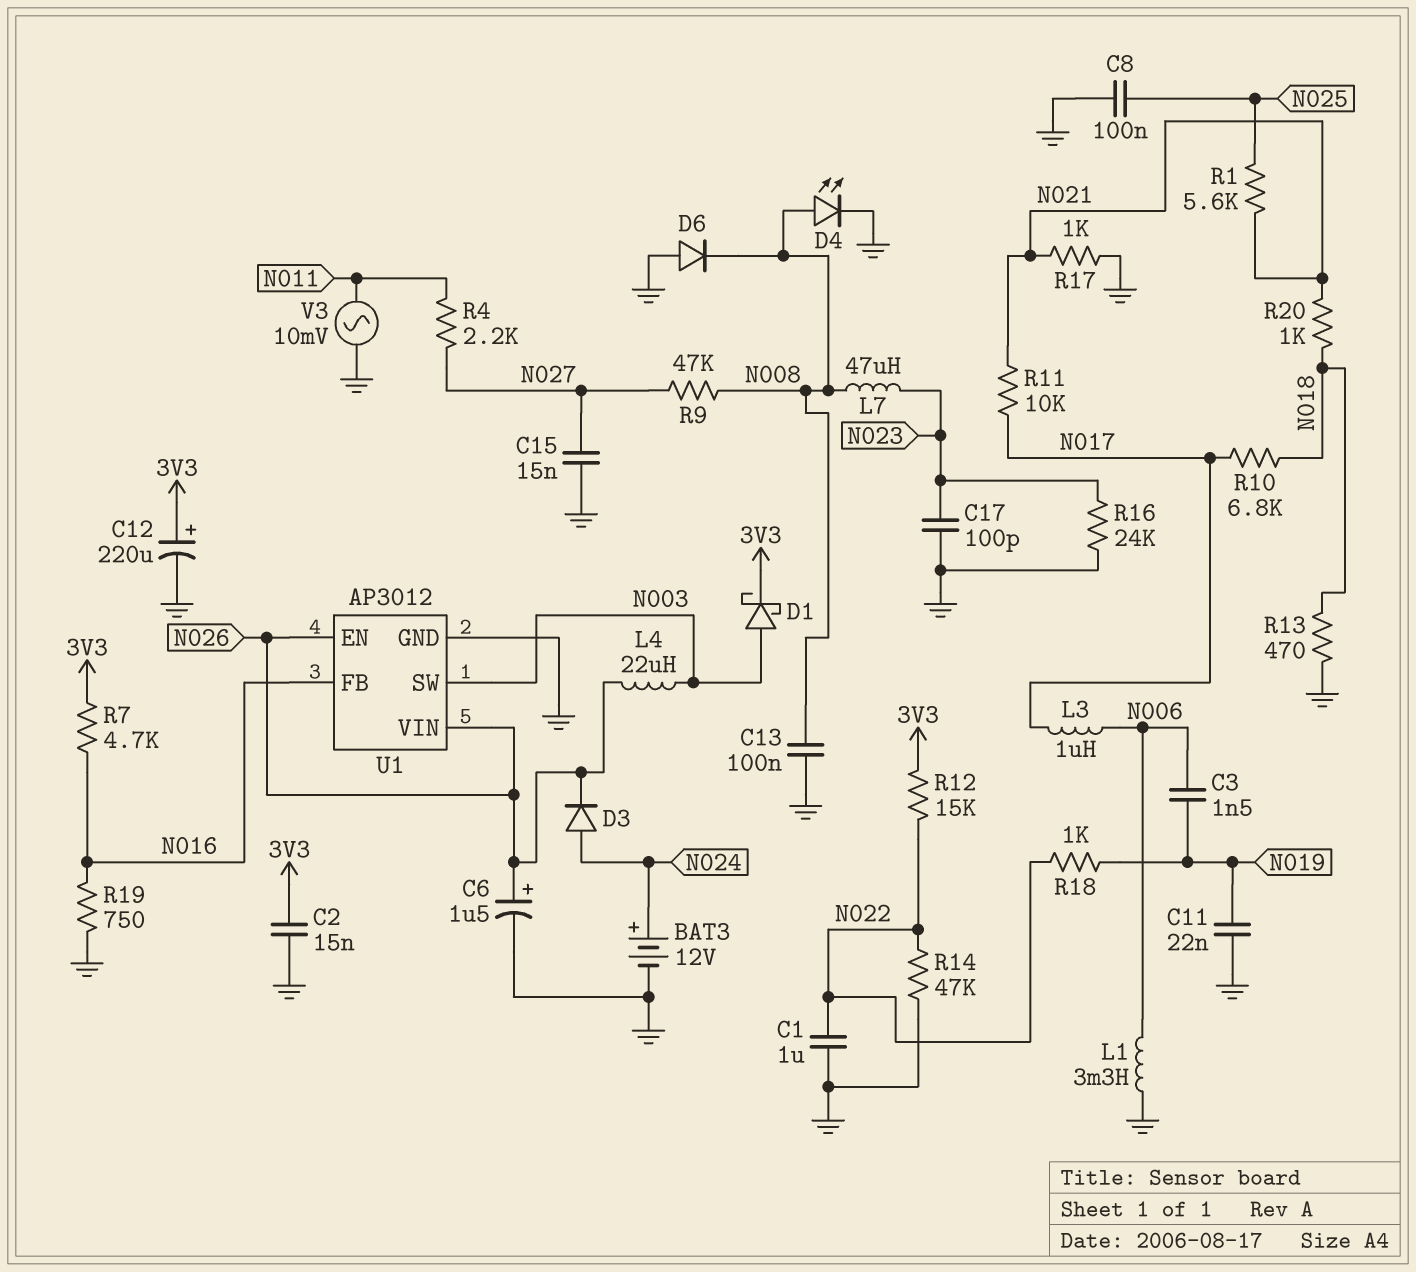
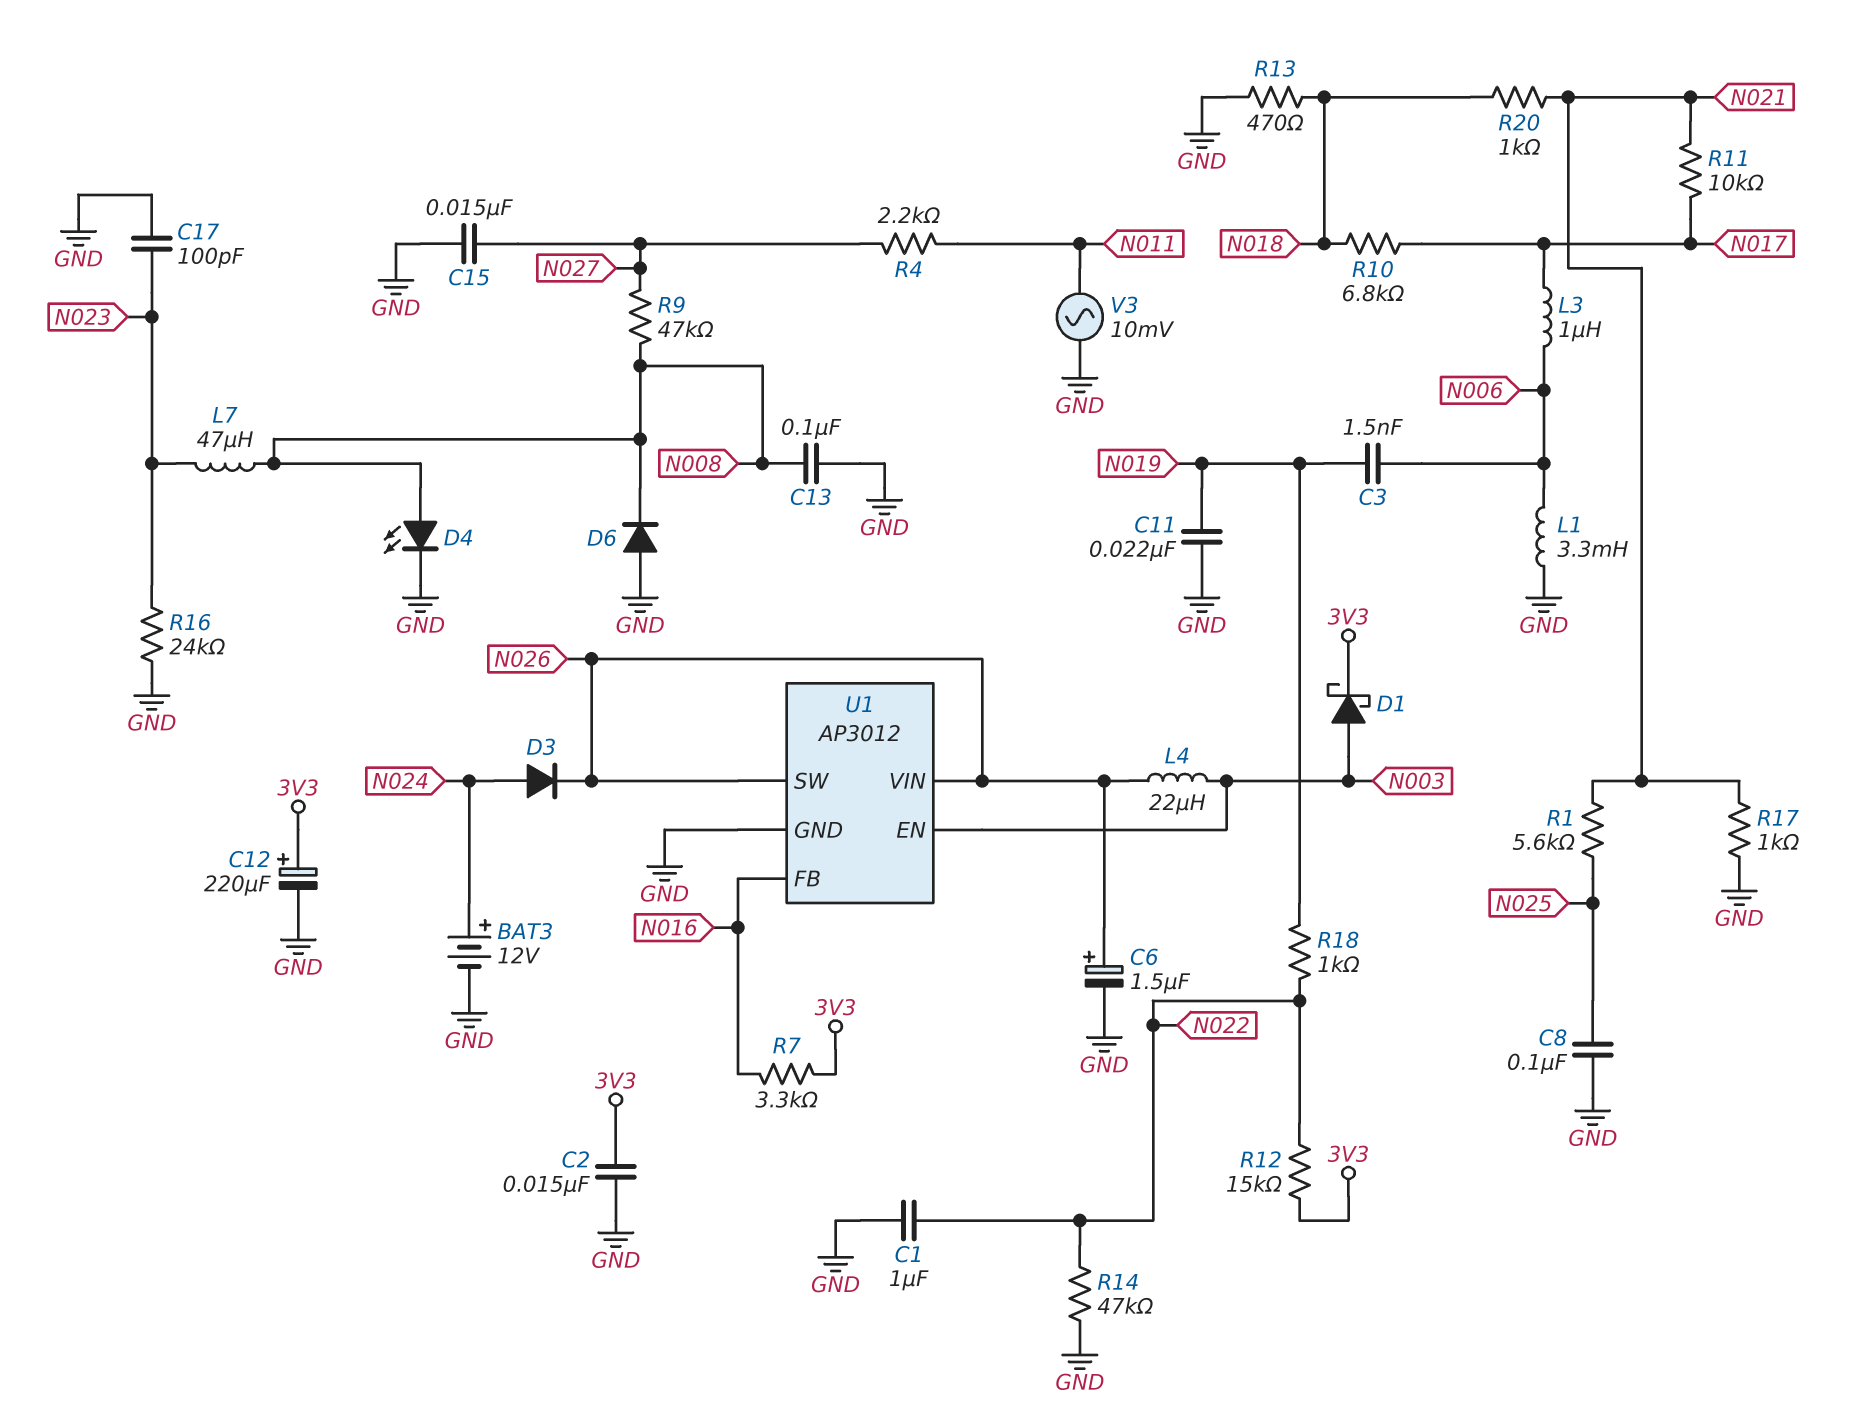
R7: 4.7k (3V3, N016) -> 3.3k (3V3, N016)
R19: 750 (GND, N016) -> none
U1 pin EN: N026 -> N003
U1 pin SW: N003 -> N026

